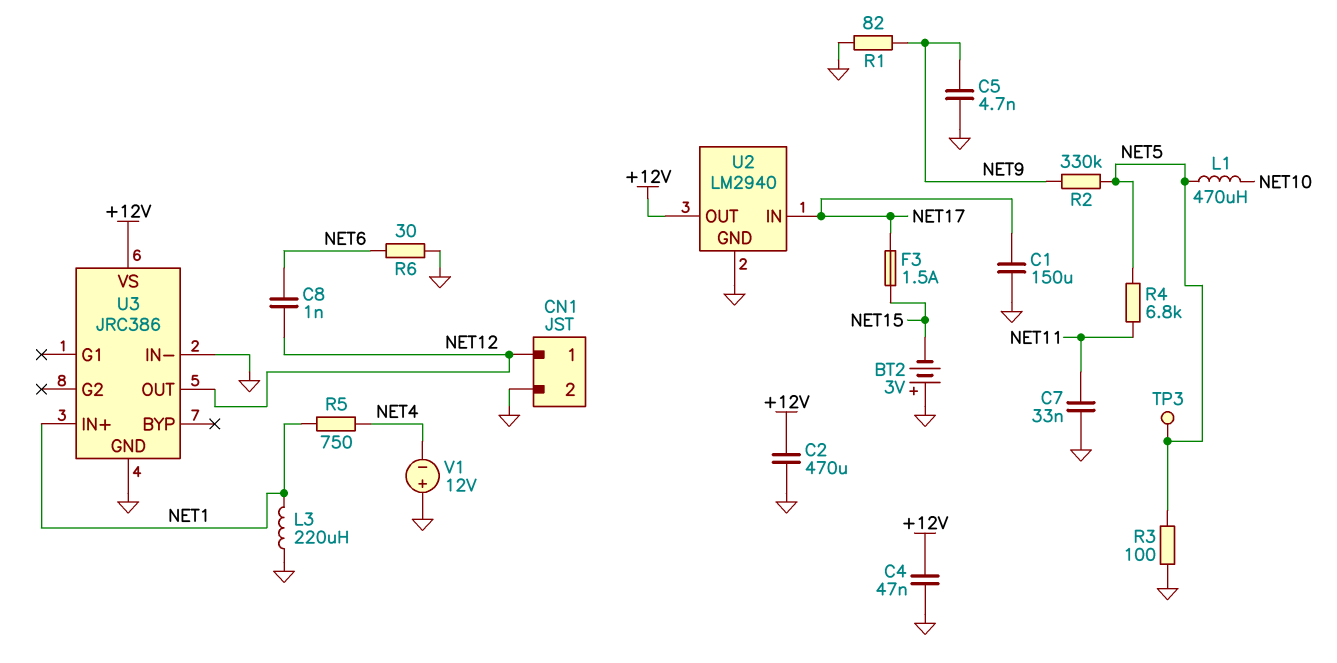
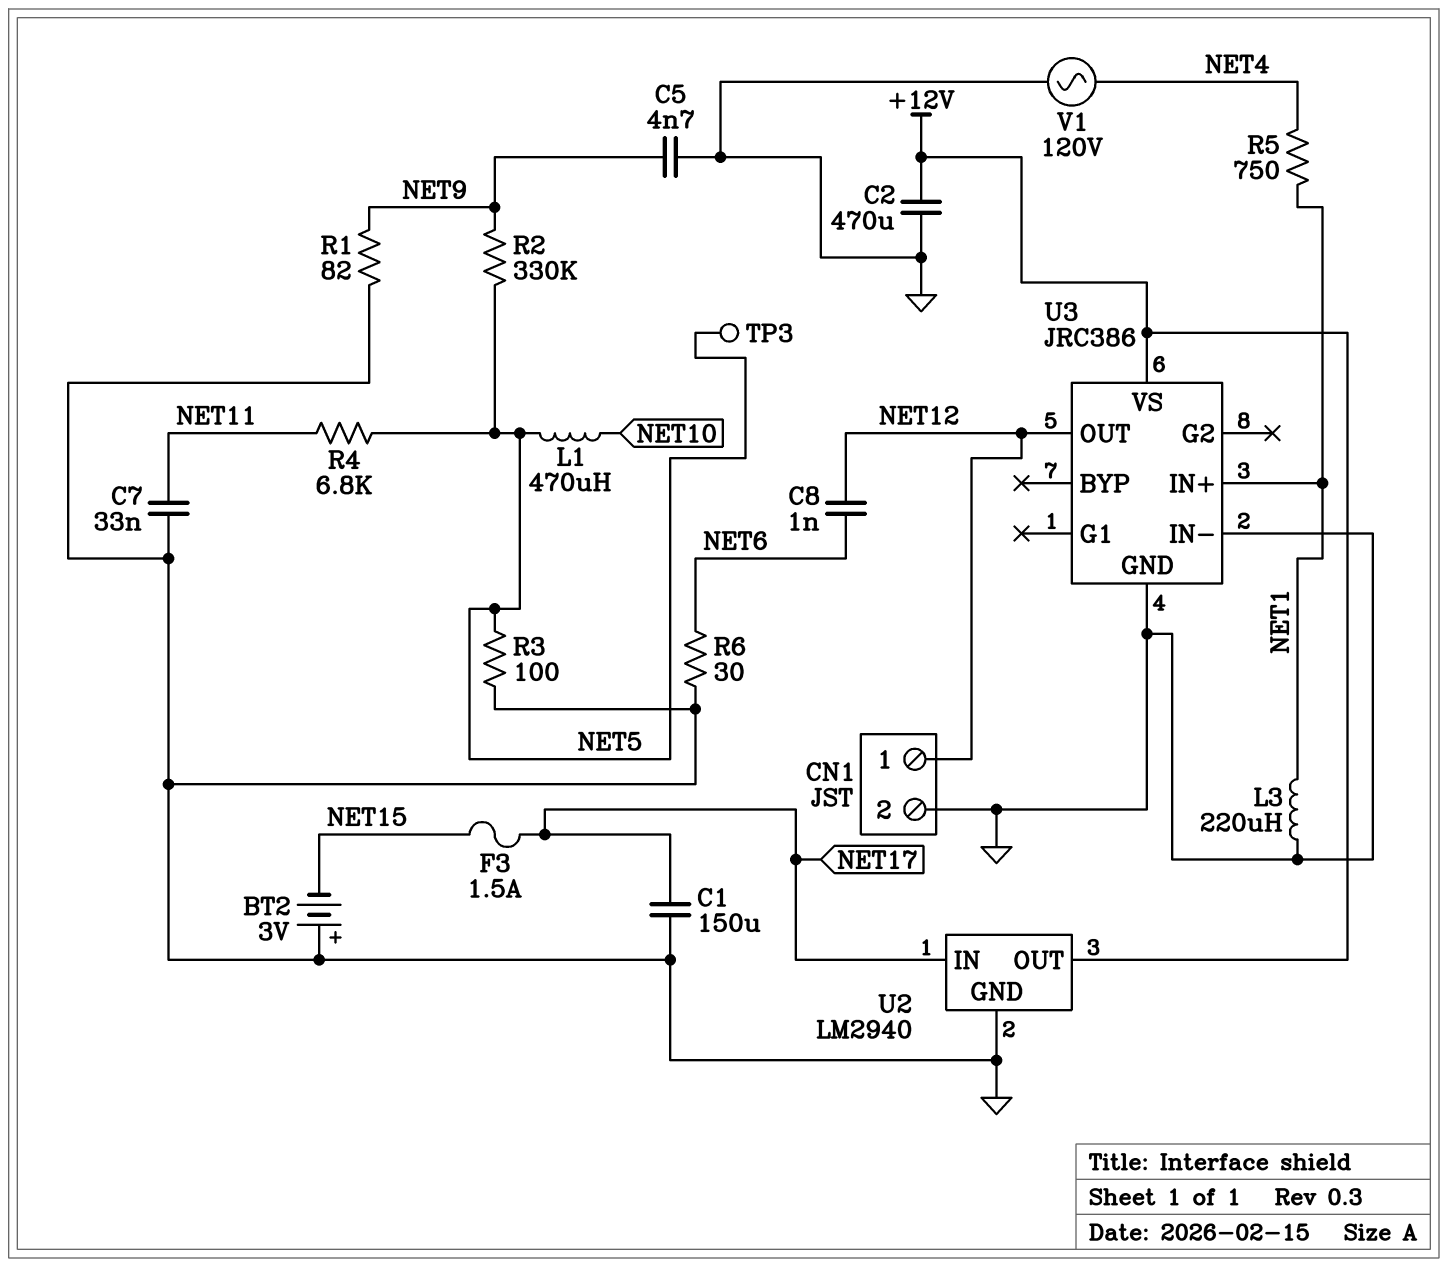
C4: 47nF (+12V, GND) -> none
V1: 12V (plus GND, minus NET4) -> AC 120V (GND, NET4)

